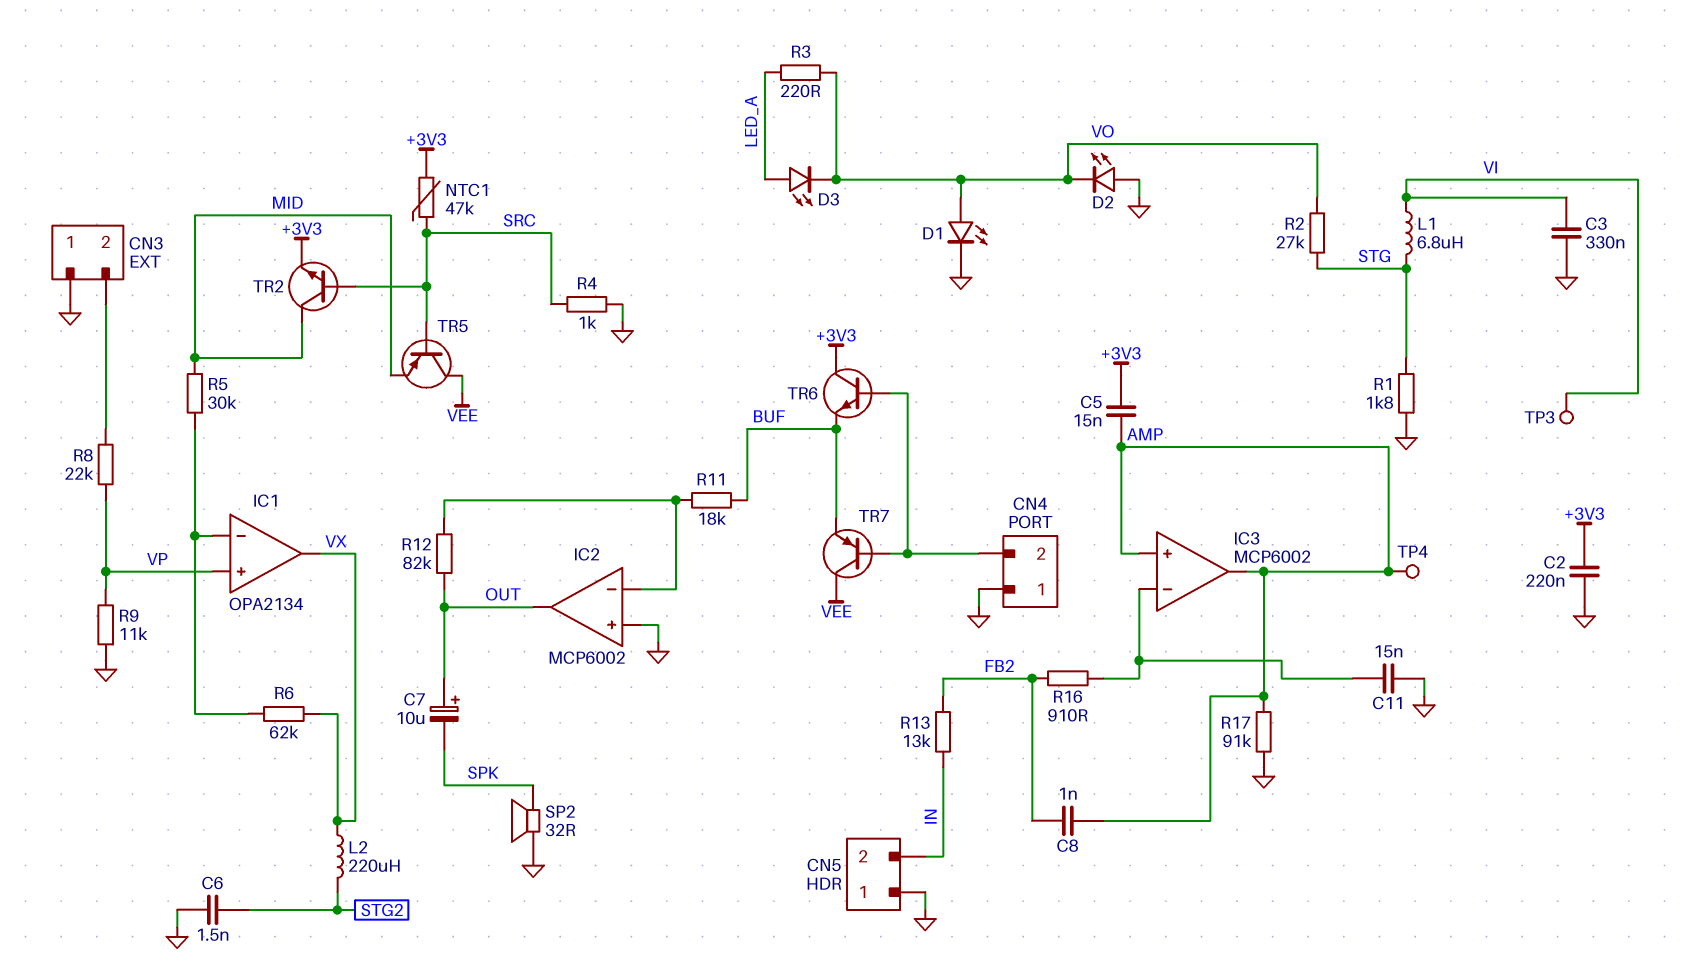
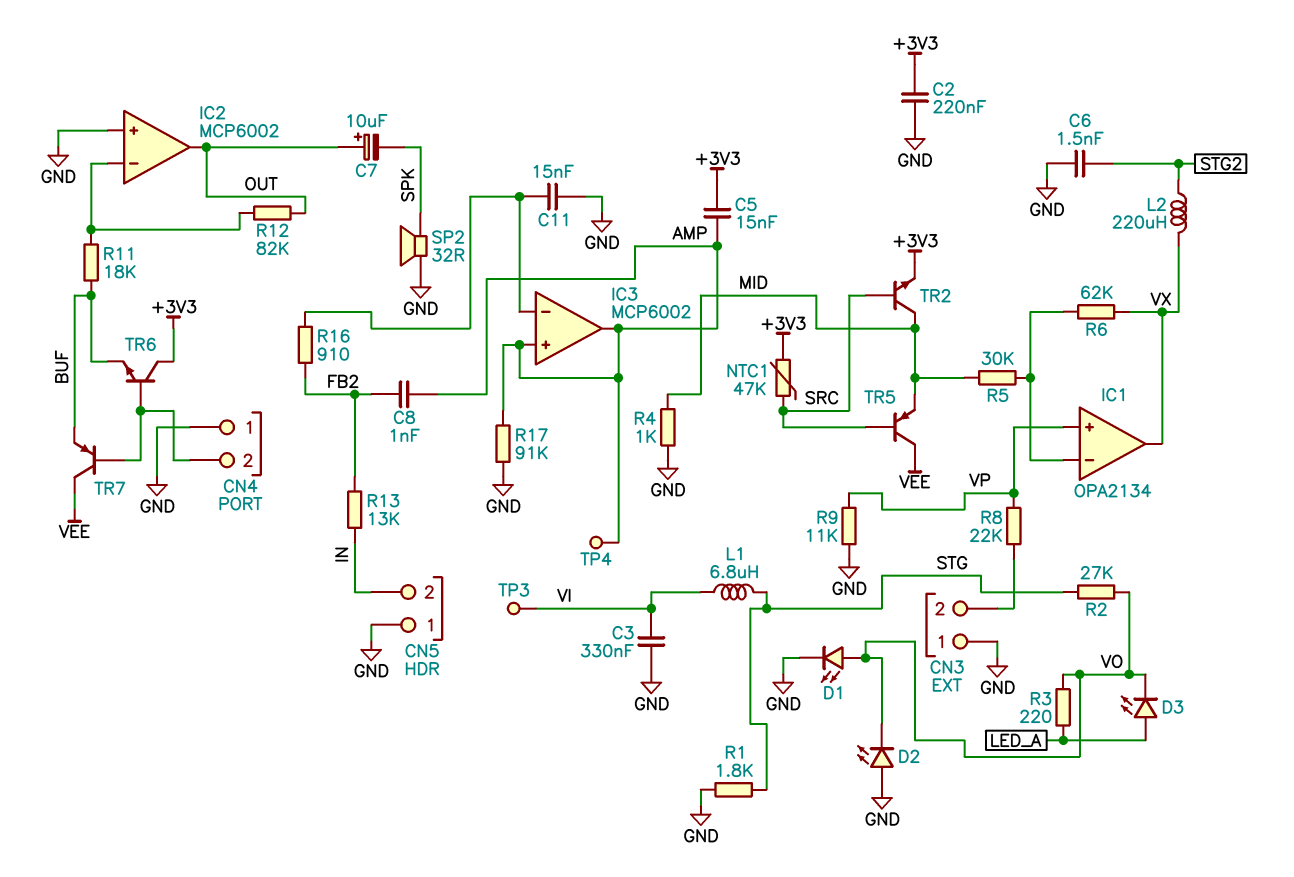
R4: 1k (GND, SRC) -> 1k (GND, MID)

